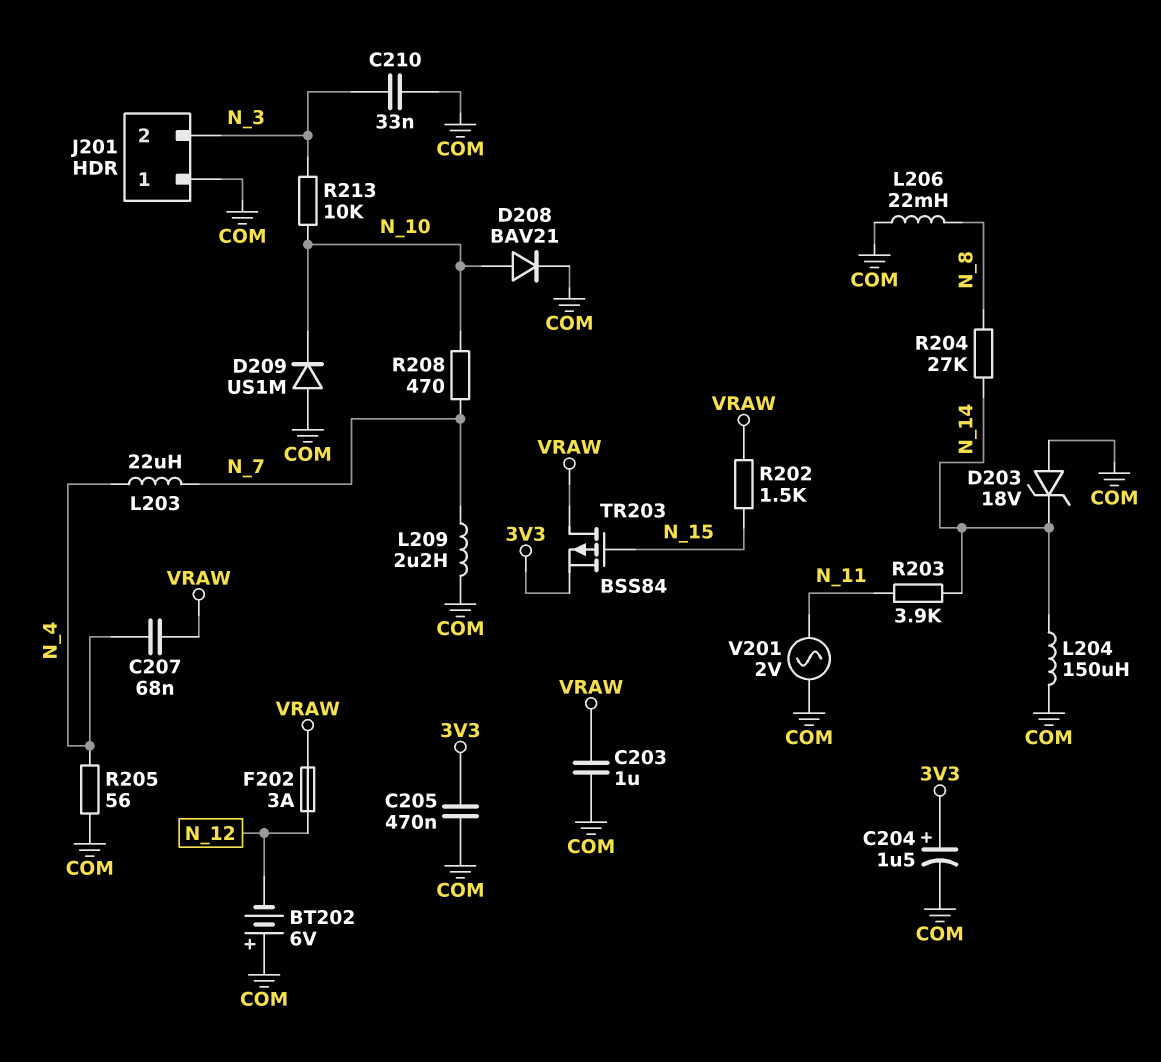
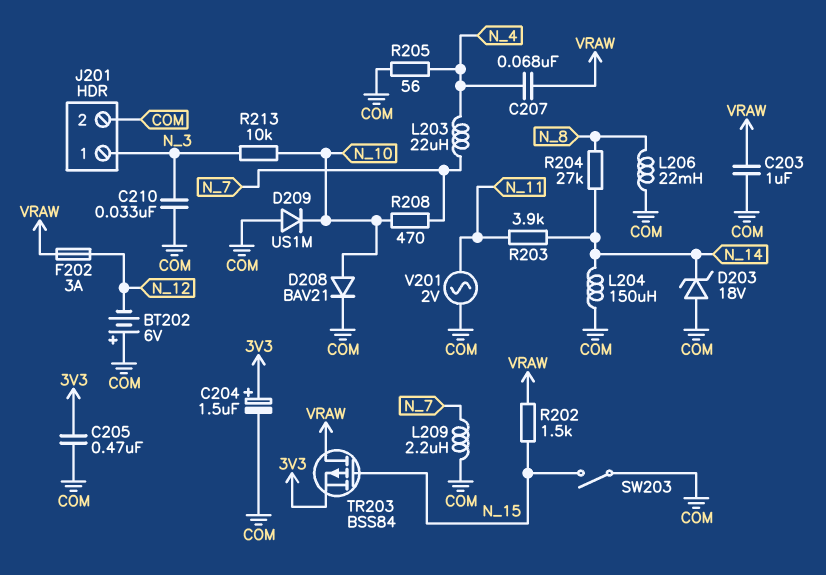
J201 pin 1: COM -> N_3
J201 pin 2: N_3 -> COM
SW203: none -> switch (COM, N_15)

